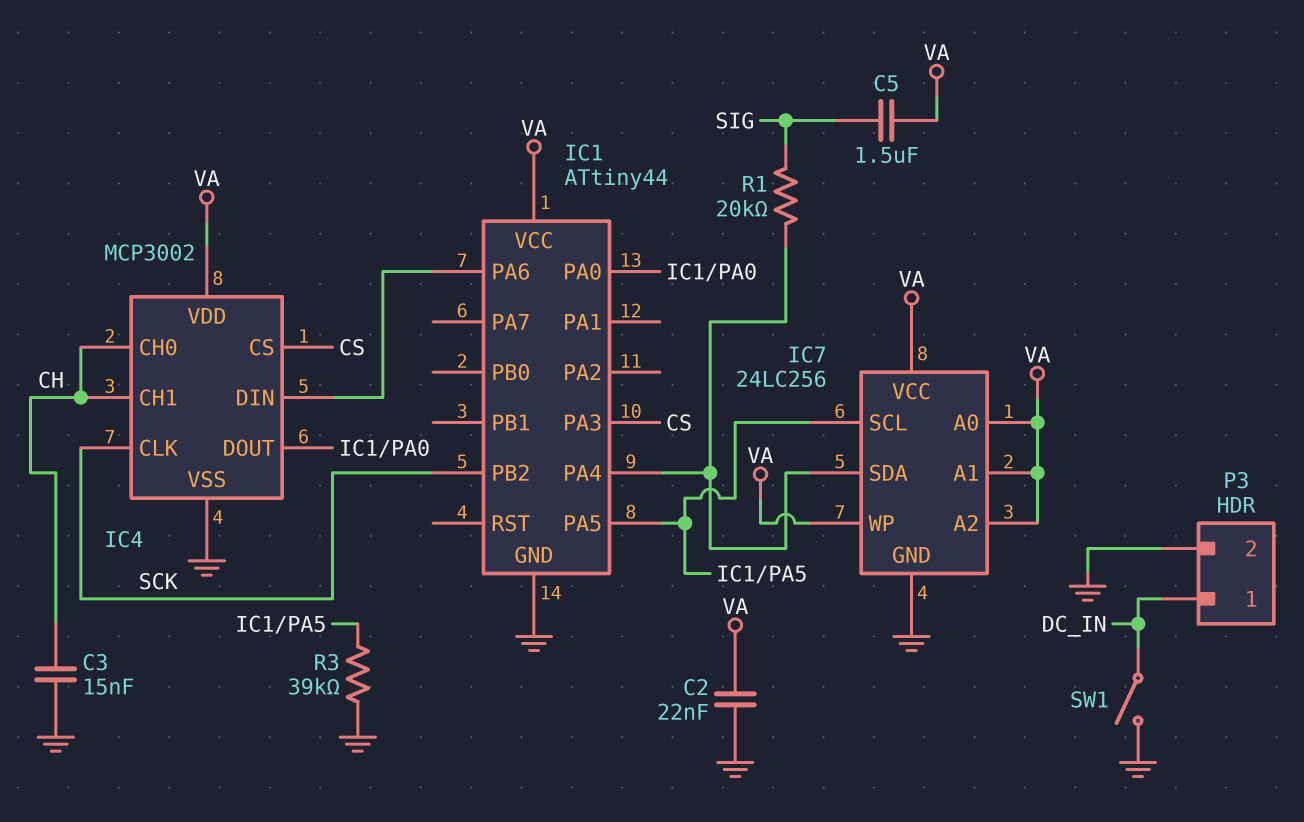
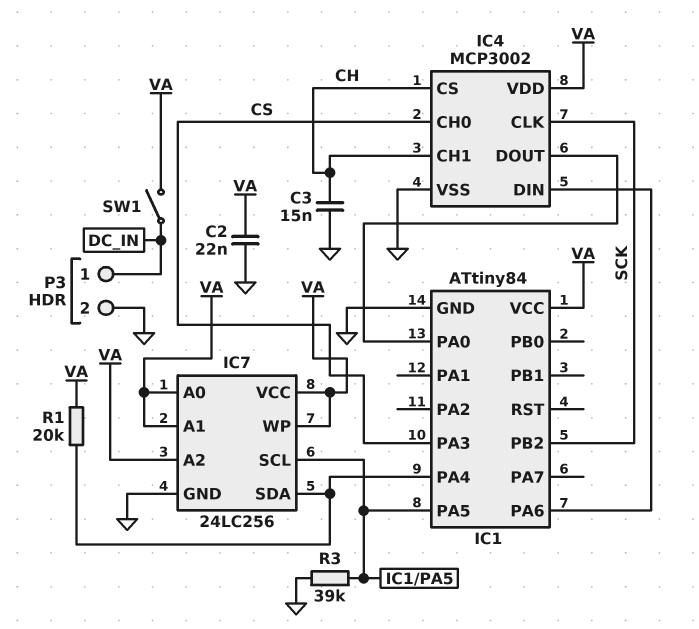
C5: 1.5uF (SIG, VA) -> none
IC1: ATtiny44 -> ATtiny84
IC4 pin CH0: CH -> CS
IC4 pin CS: CS -> CH
R1: 20k (IC1/PA4, SIG) -> 20k (IC1/PA4, VA)
SW1: switch (DC_IN, GND) -> switch (DC_IN, VA)

